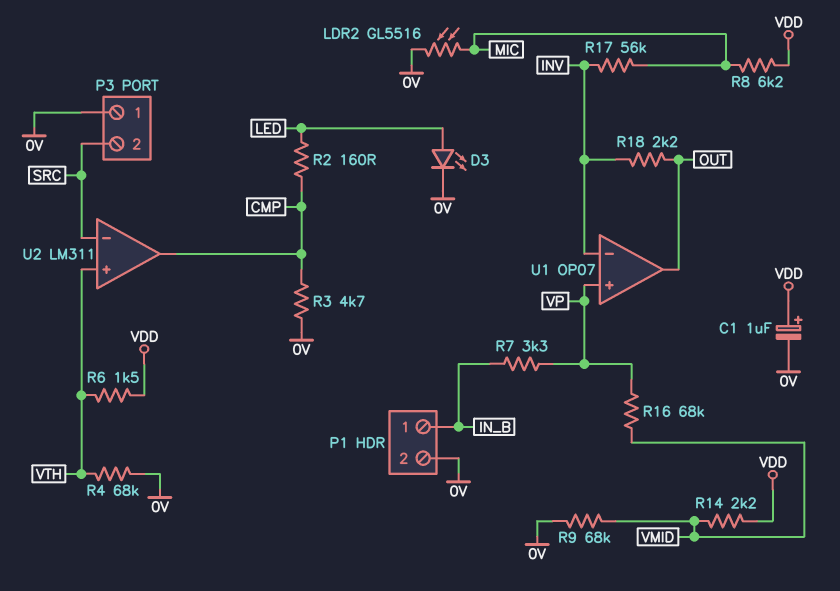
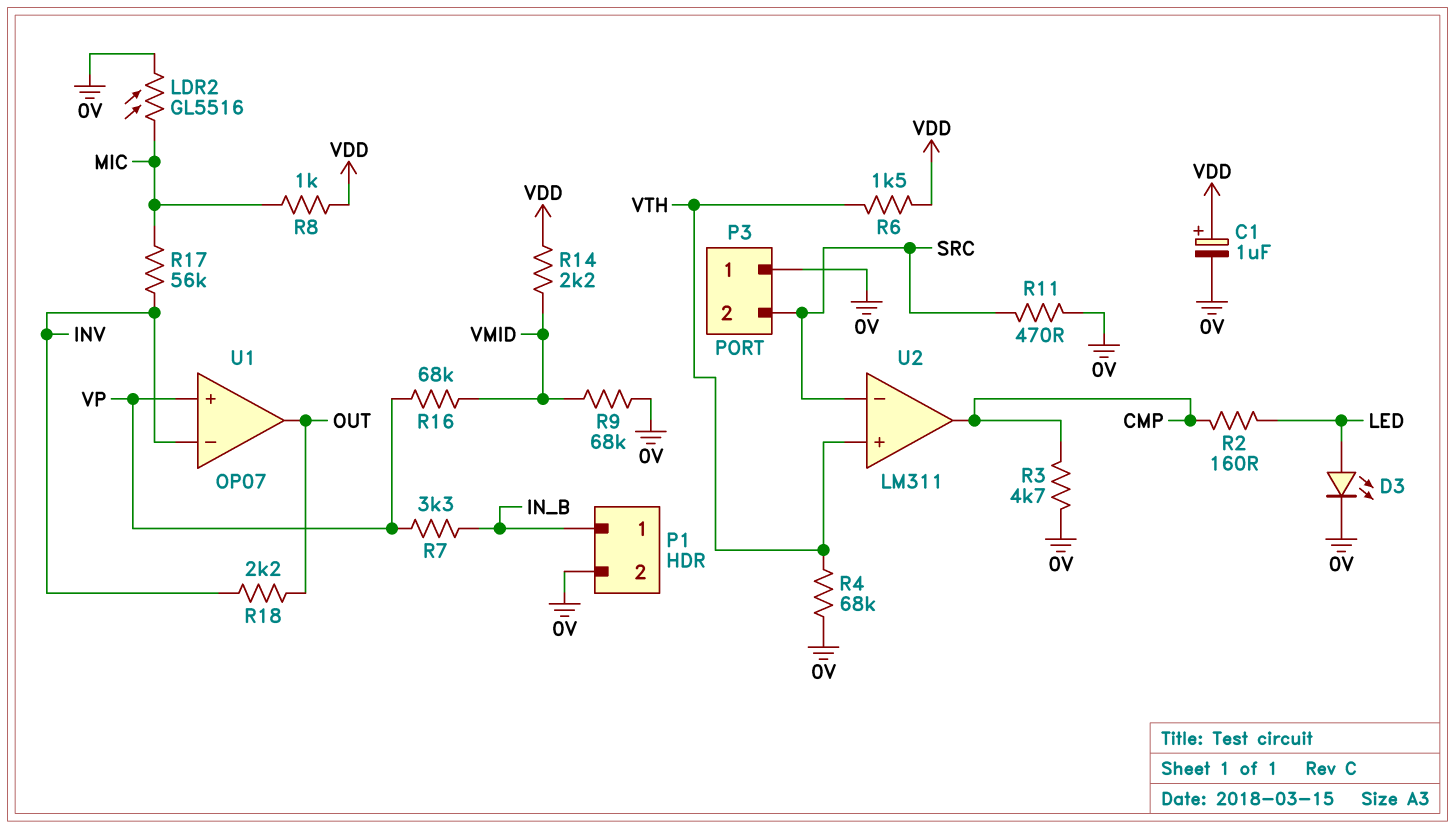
R8: 6.2k (MIC, VDD) -> 1k (MIC, VDD)
R11: none -> 470 (0V, SRC)

